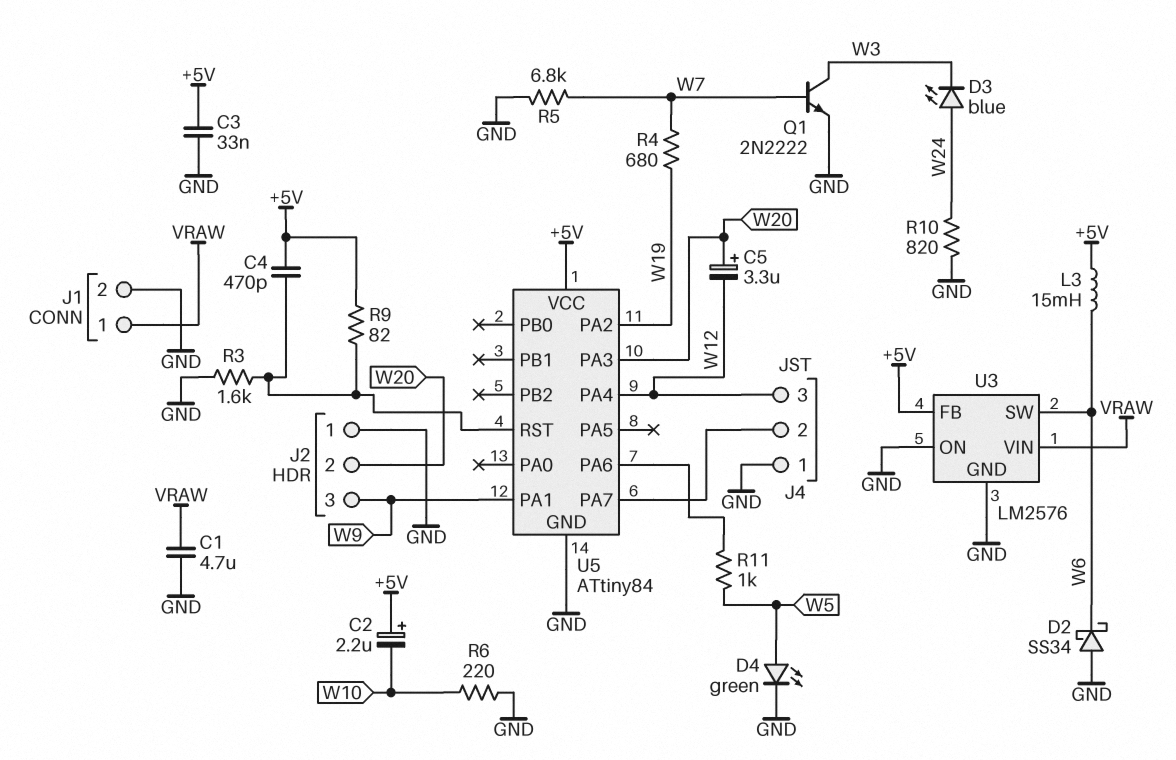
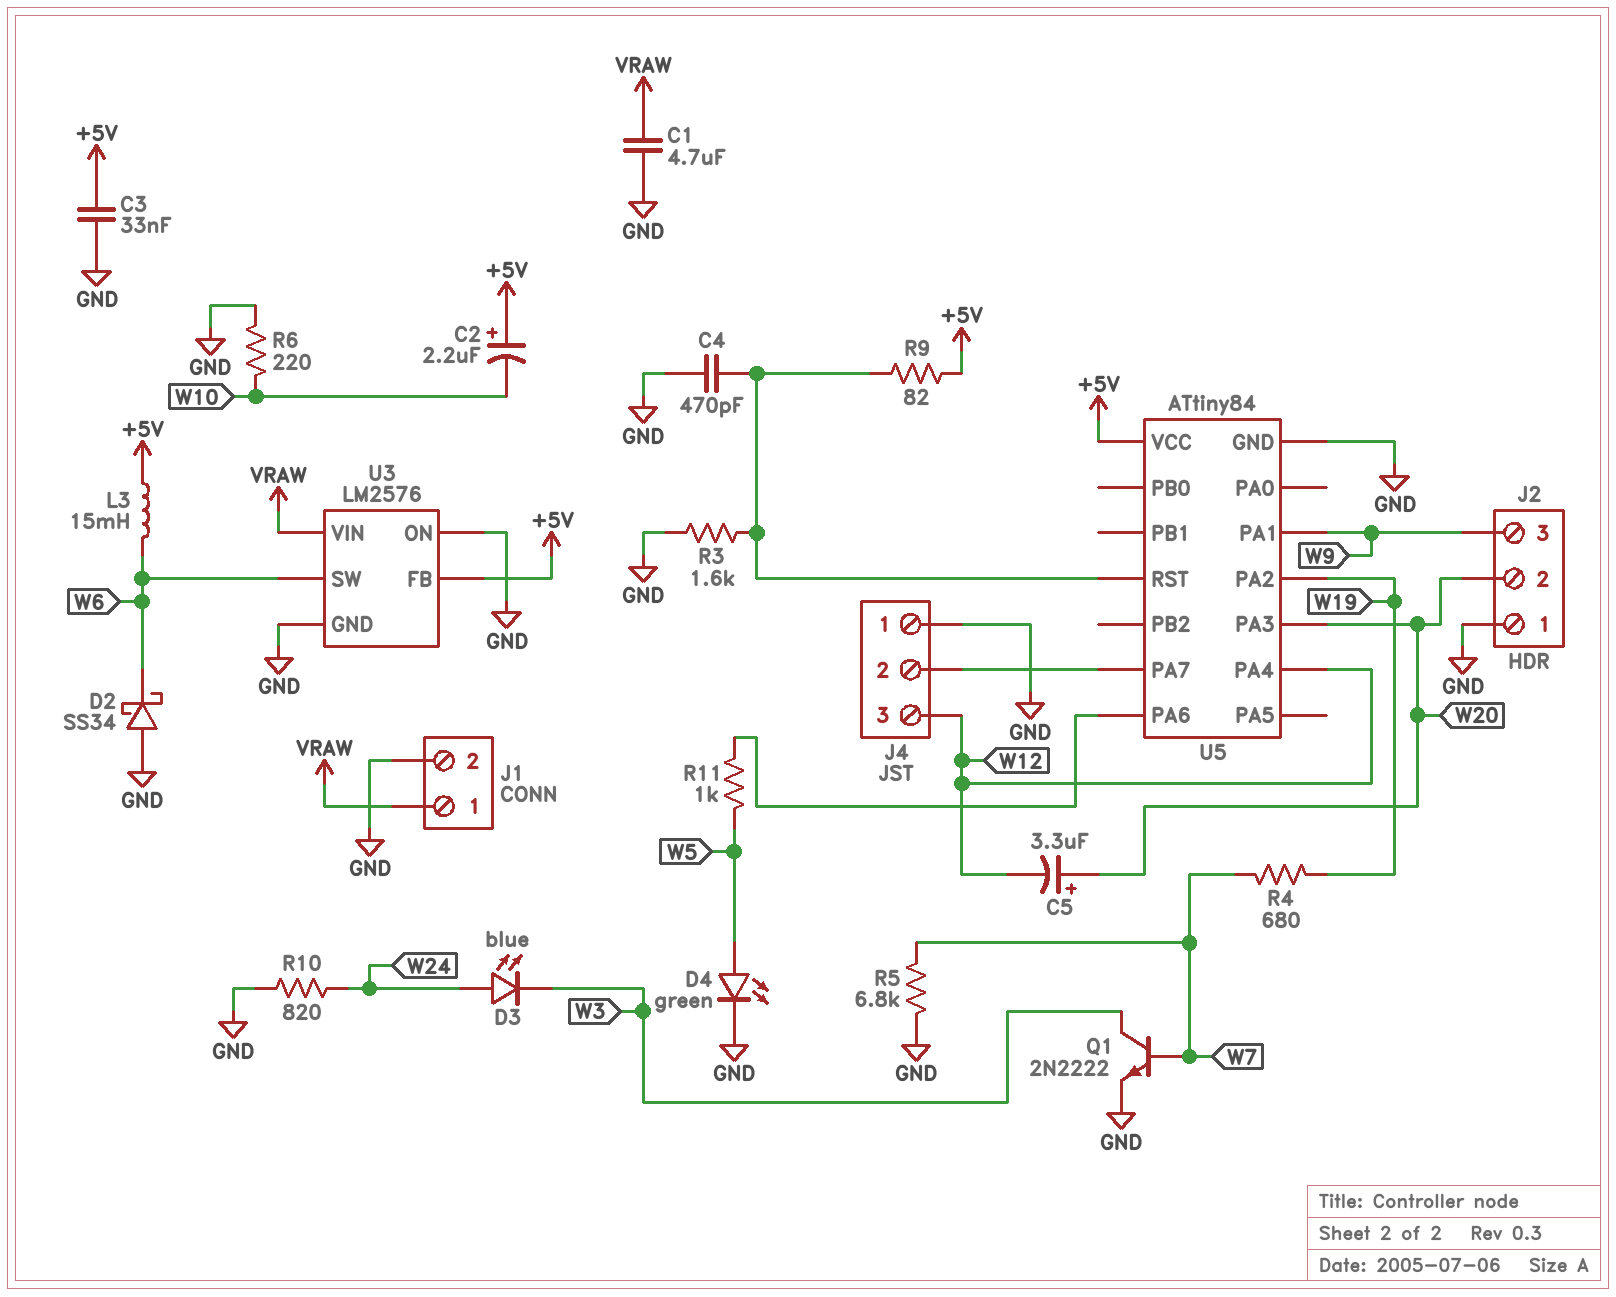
C4: 470pF (+5V, U5/RST) -> 470pF (GND, U5/RST)

